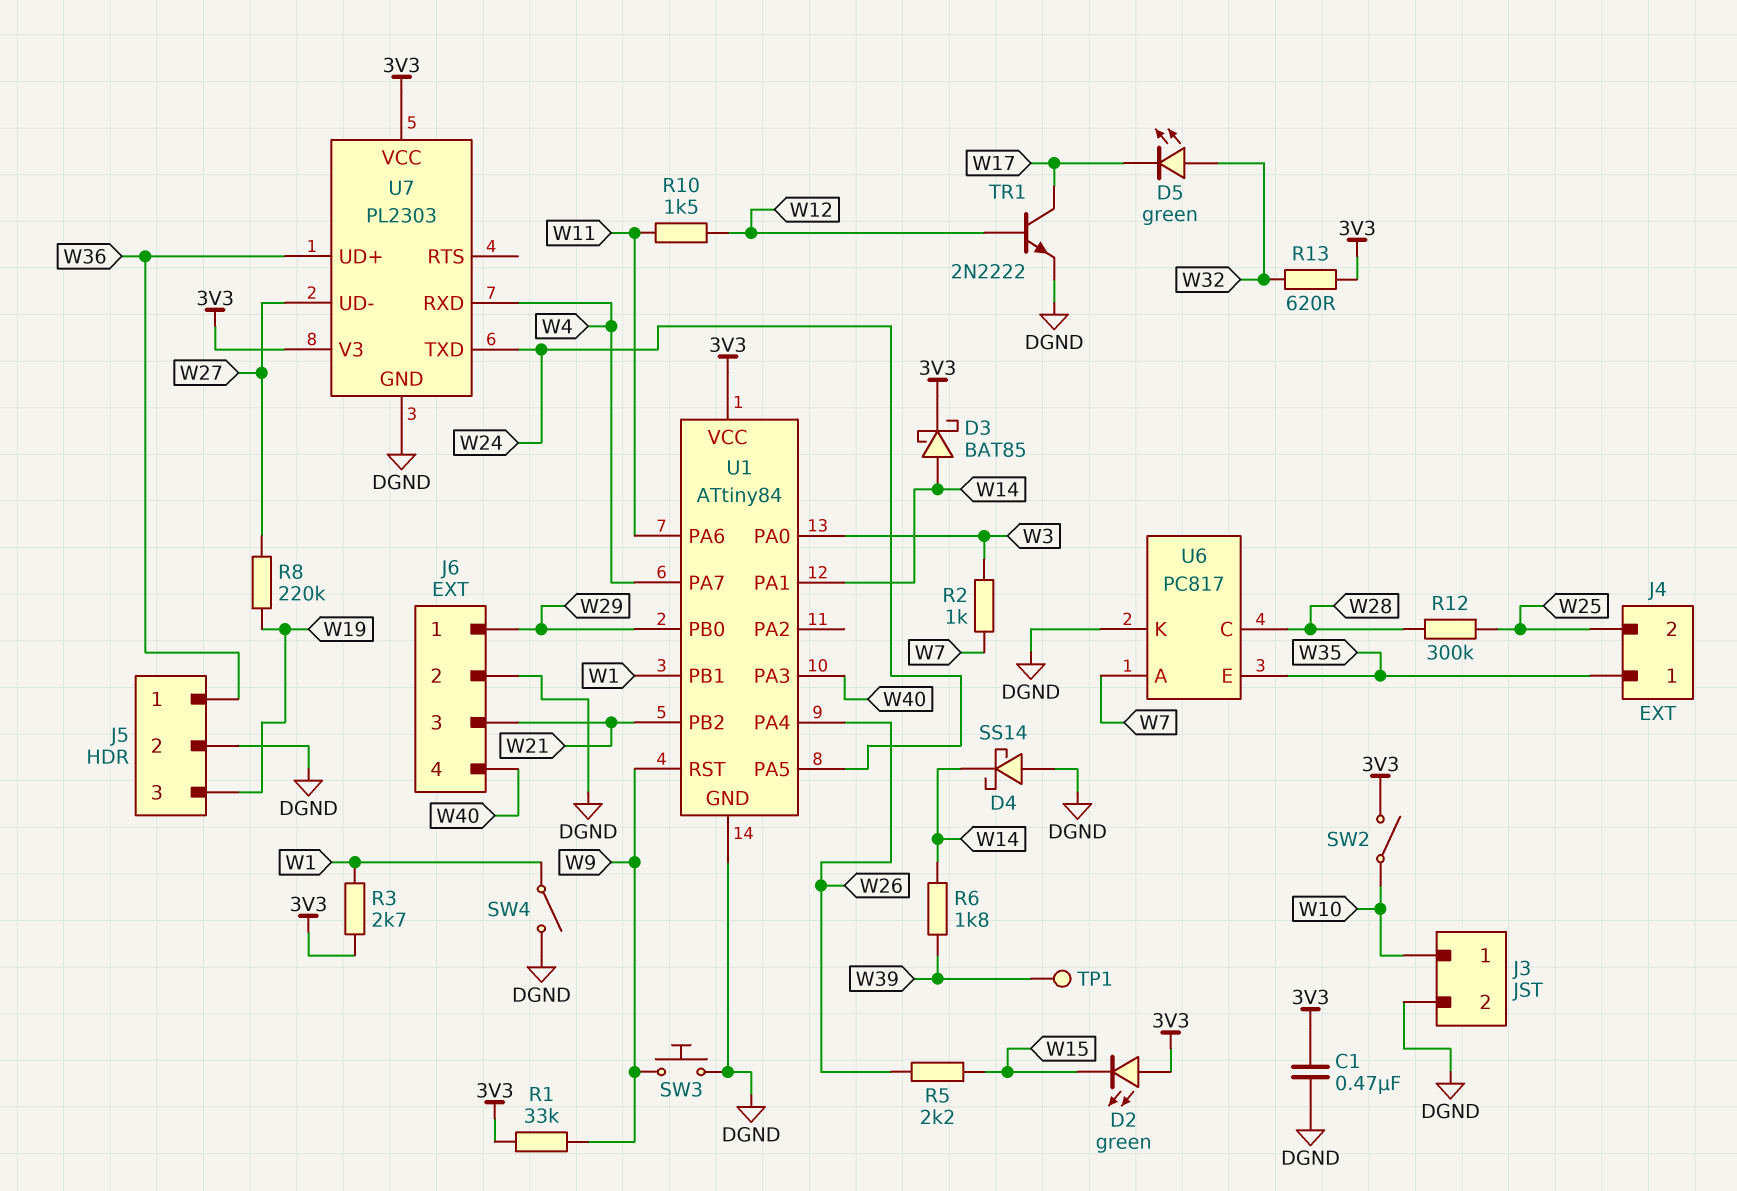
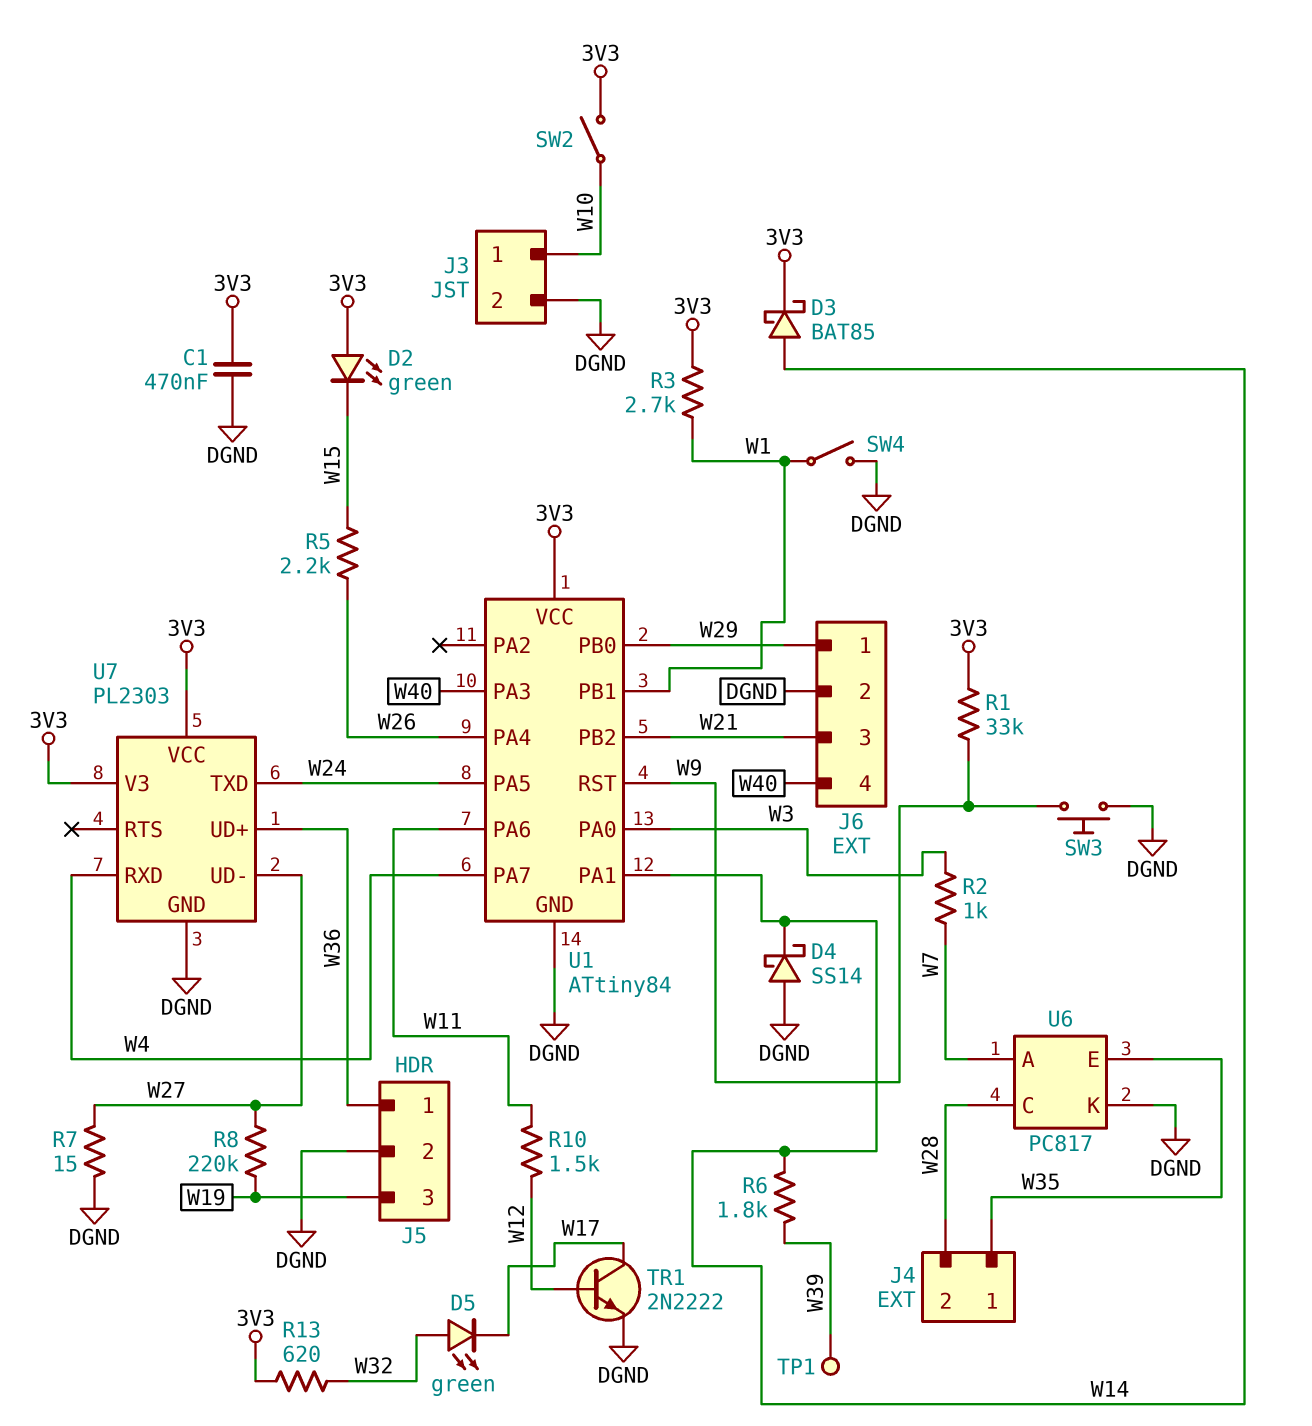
J4 pin 2: W25 -> W28
R7: none -> 15 (DGND, W27)
R12: 300k (W25, W28) -> none

